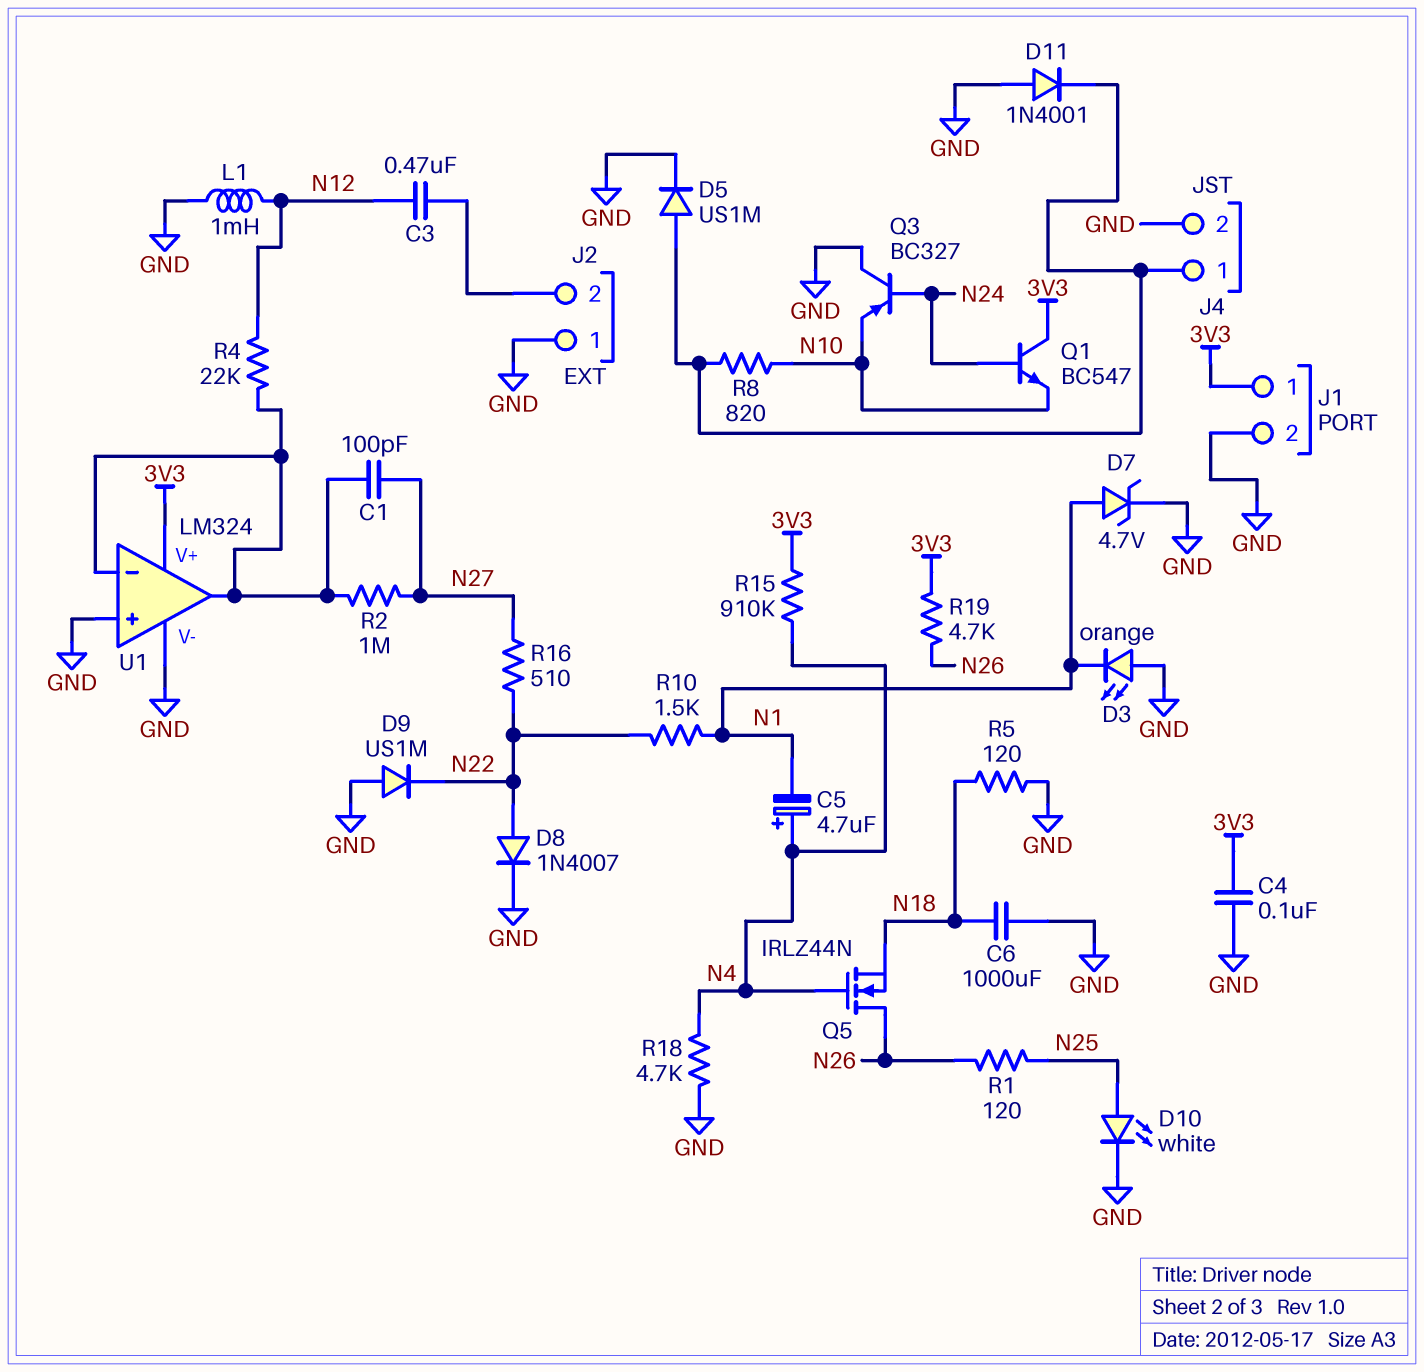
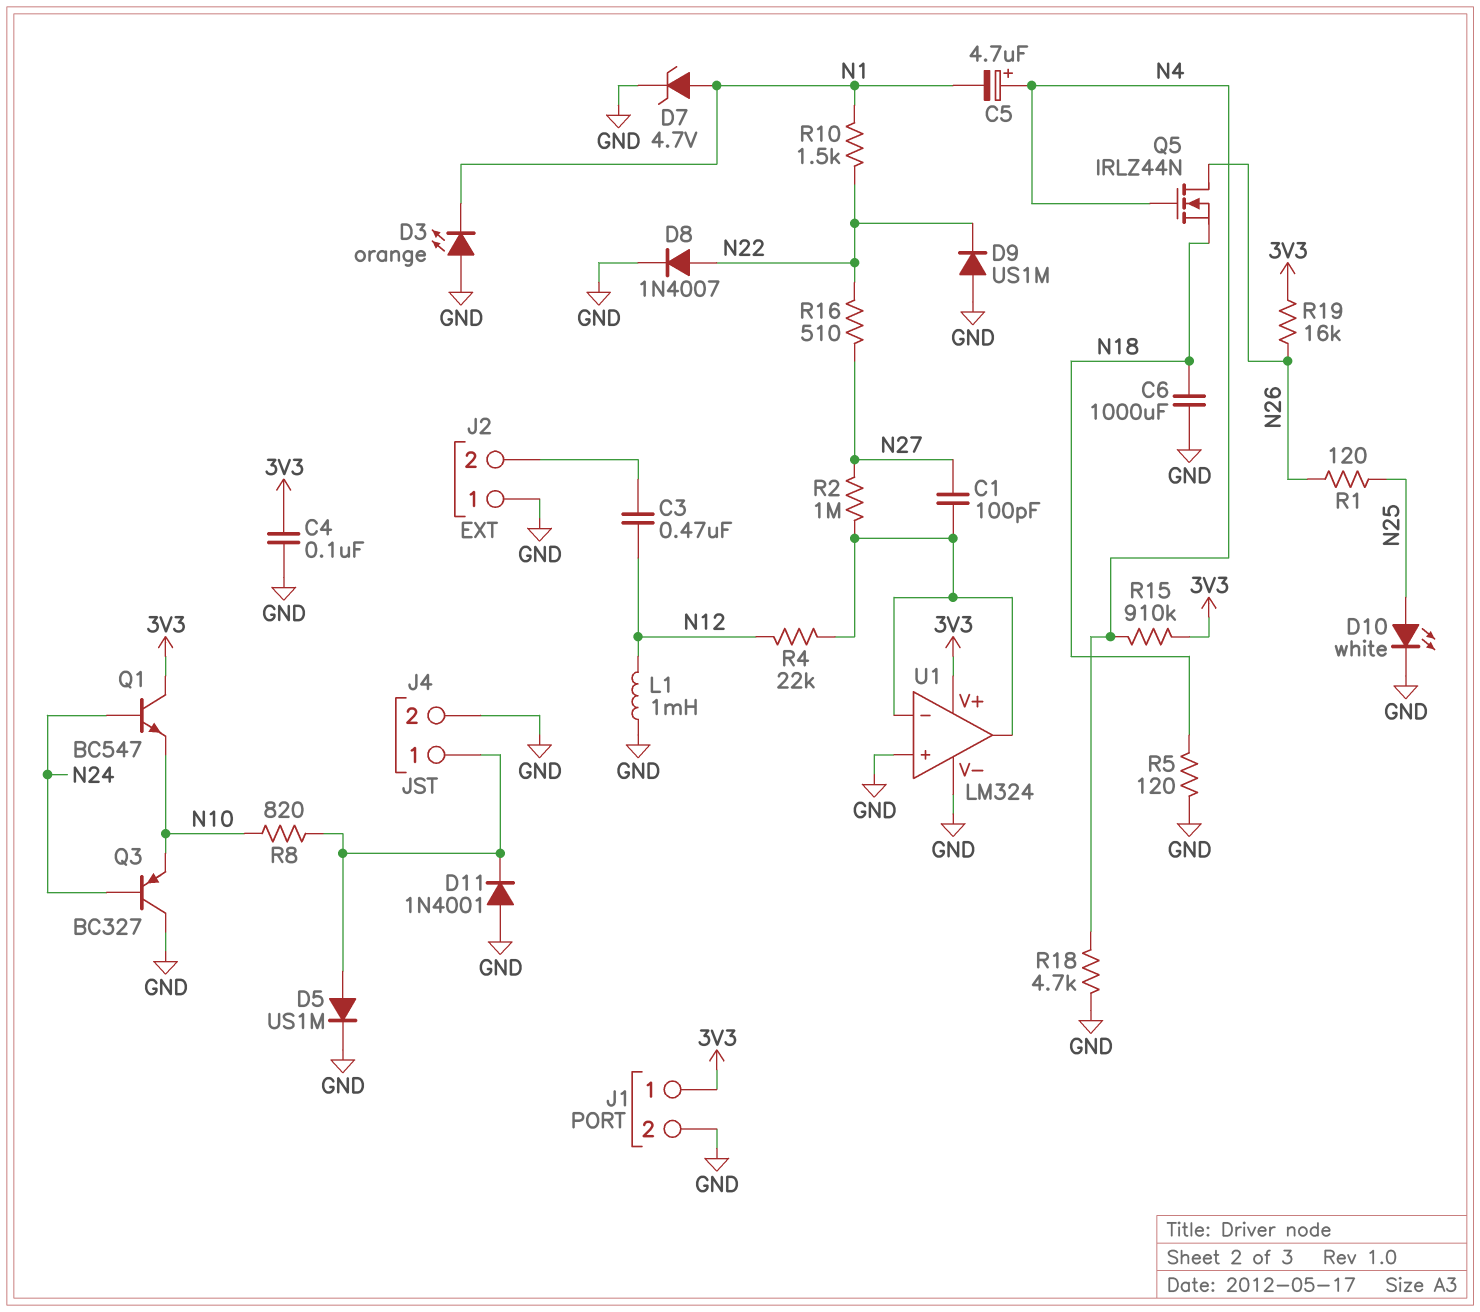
R19: 4.7k (3V3, N26) -> 16k (3V3, N26)

